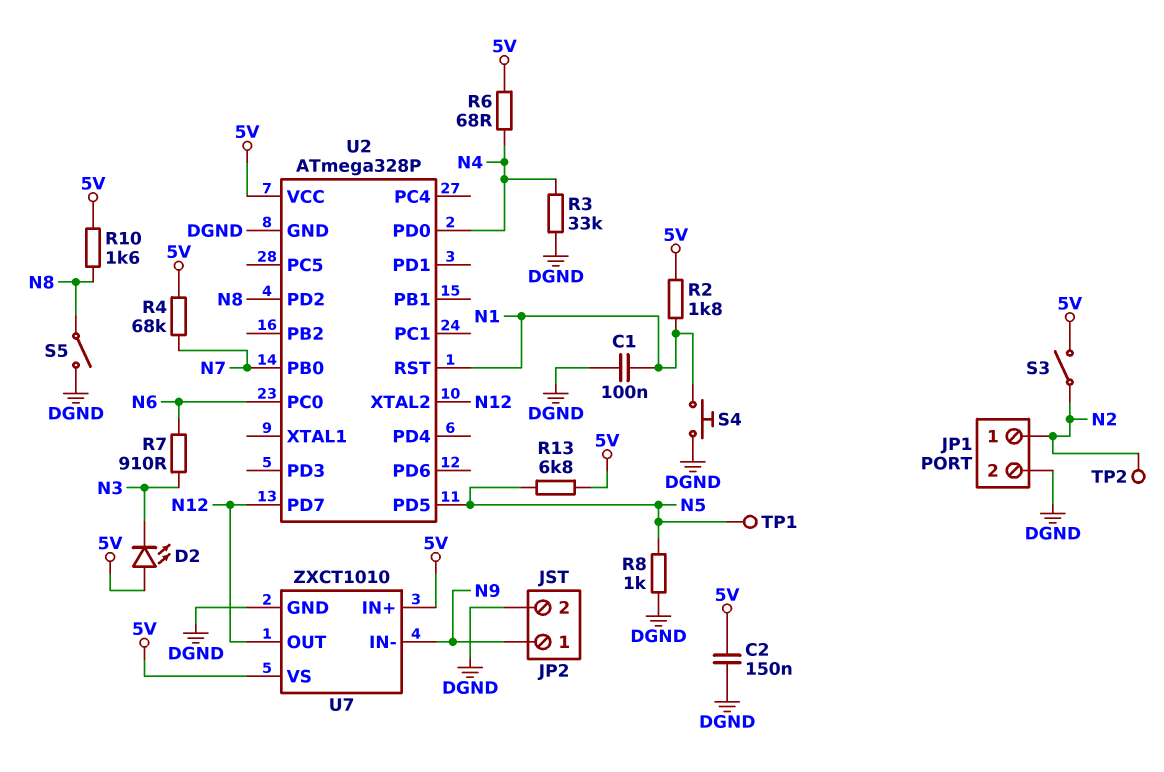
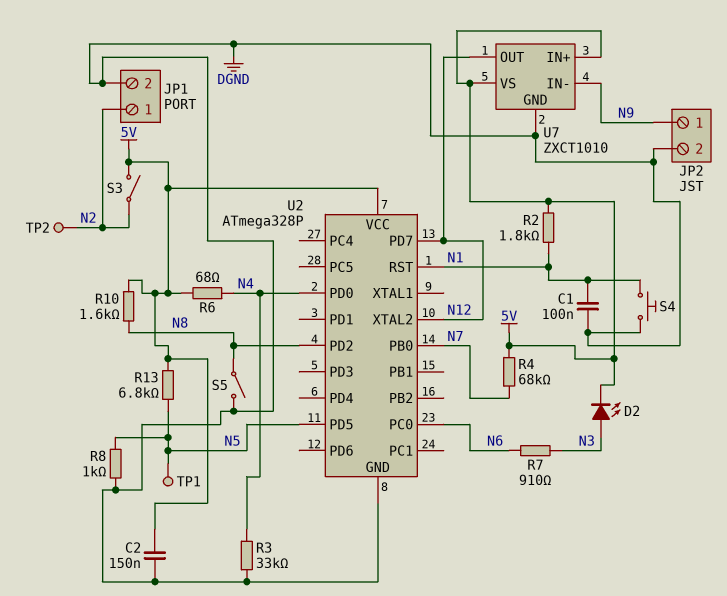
D2: LED (A 5V, K N3) -> LED (A N3, K 5V)

